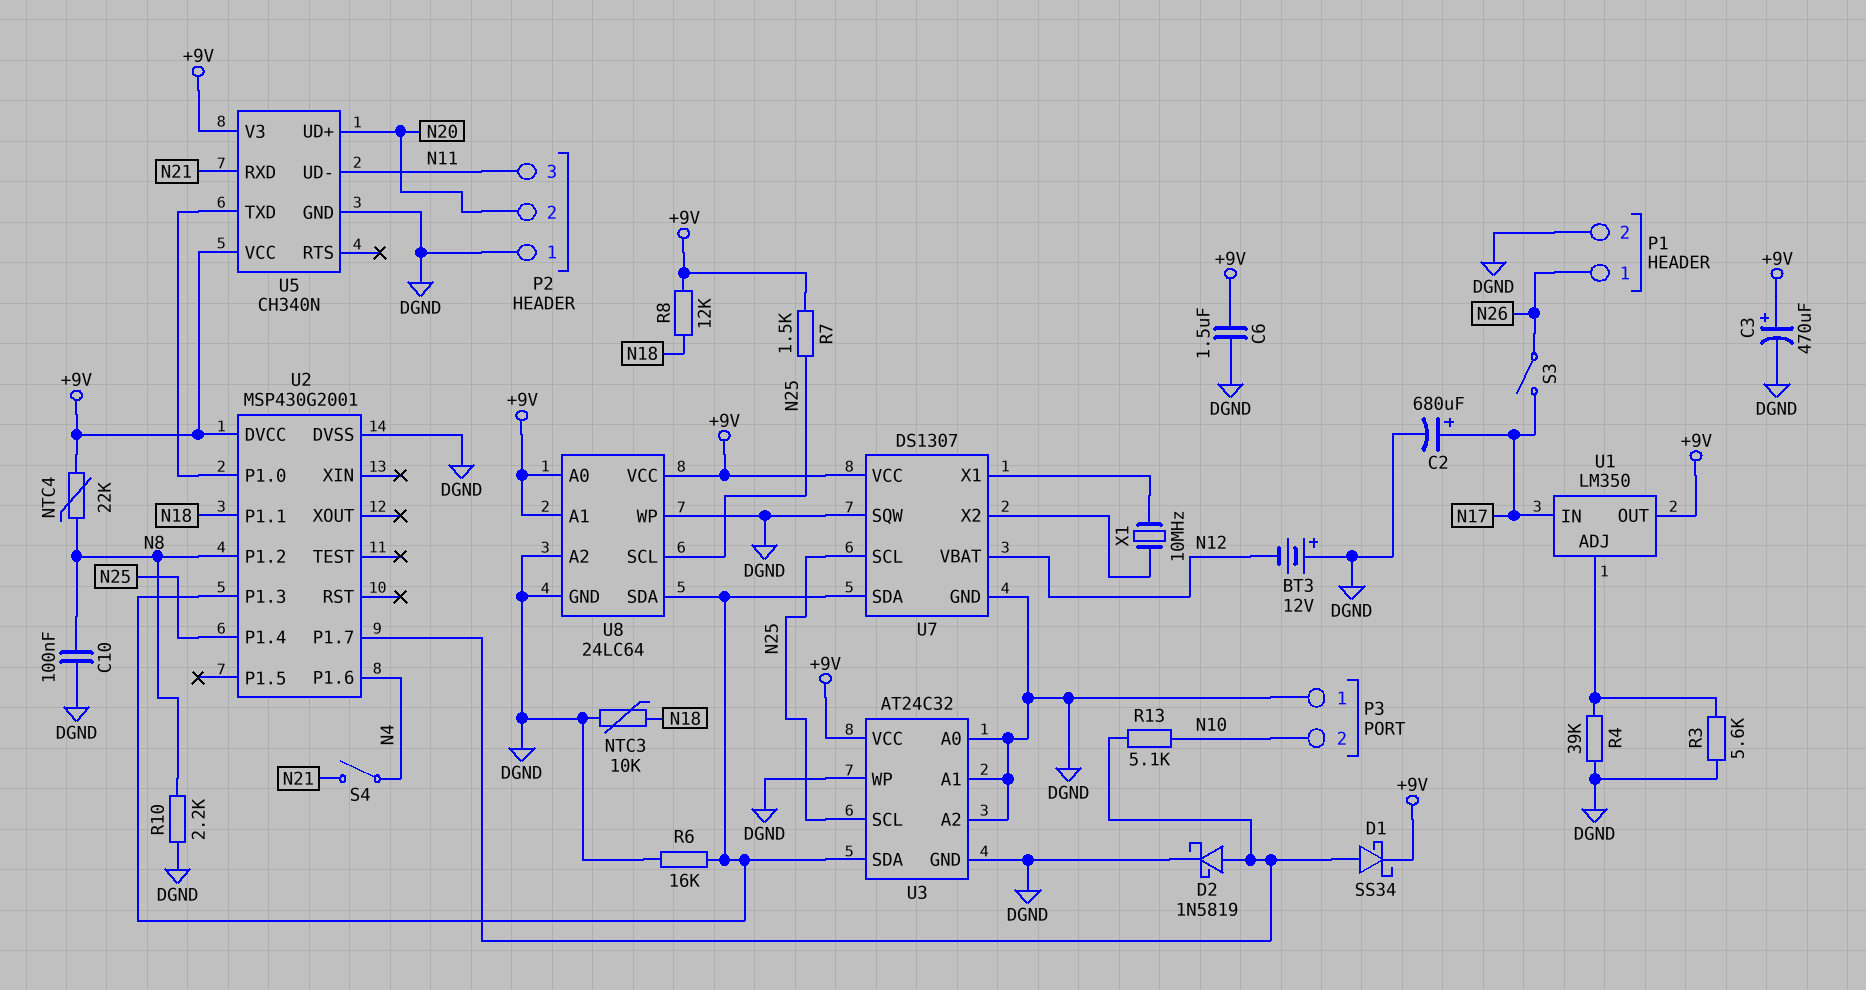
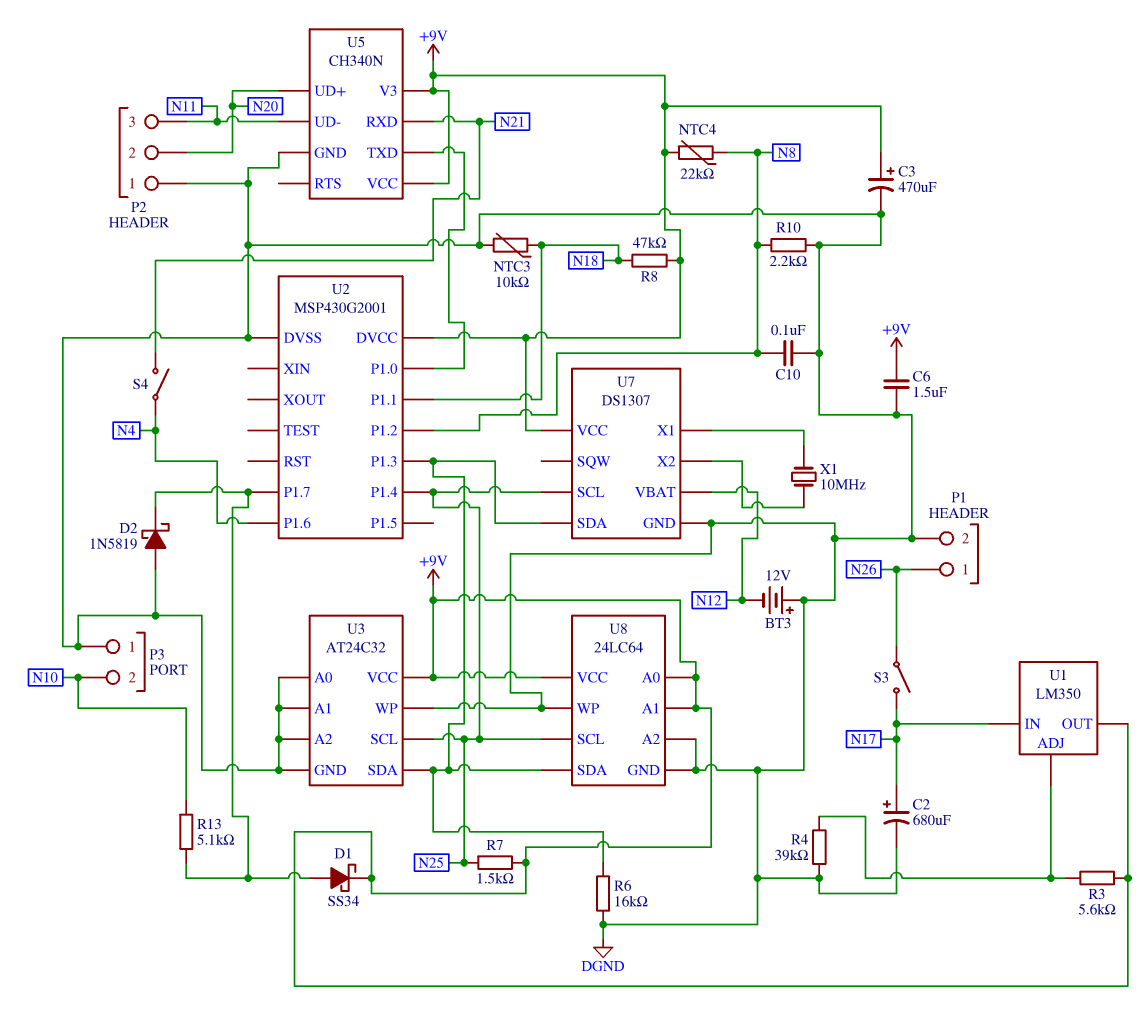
D2: schottky 1N5819 (A U2/P1.7, K DGND) -> schottky 1N5819 (A DGND, K U2/P1.7)
R3: 5.6k (DGND, U1/ADJ) -> 5.6k (+9V, U1/ADJ)
R8: 12k (+9V, N18) -> 47k (+9V, N18)
U7 pin SQW: DGND -> none

